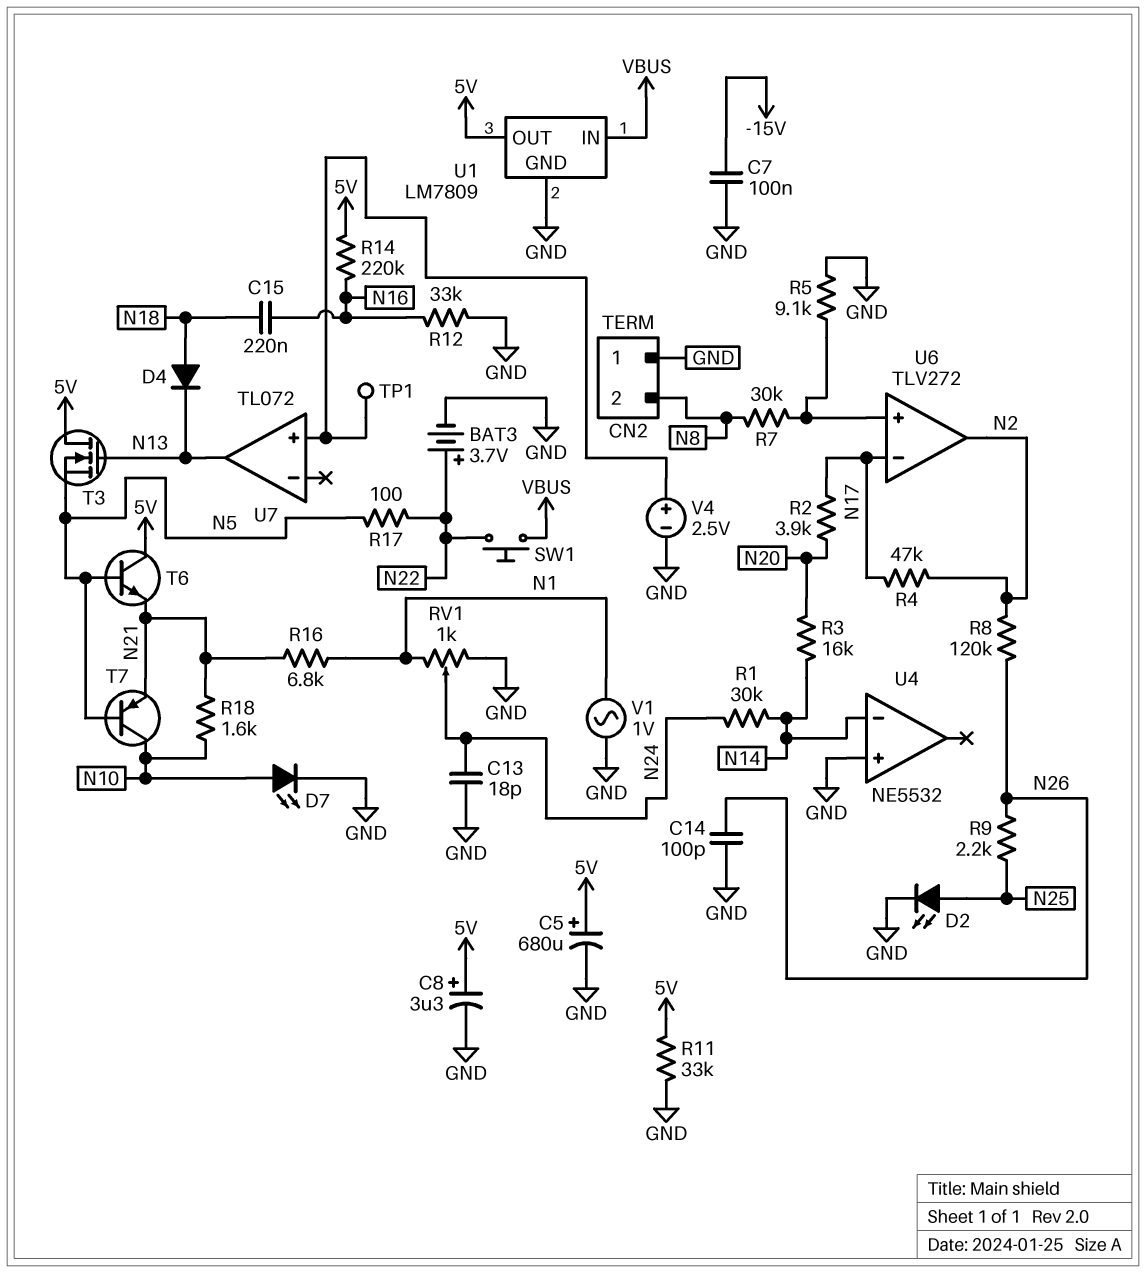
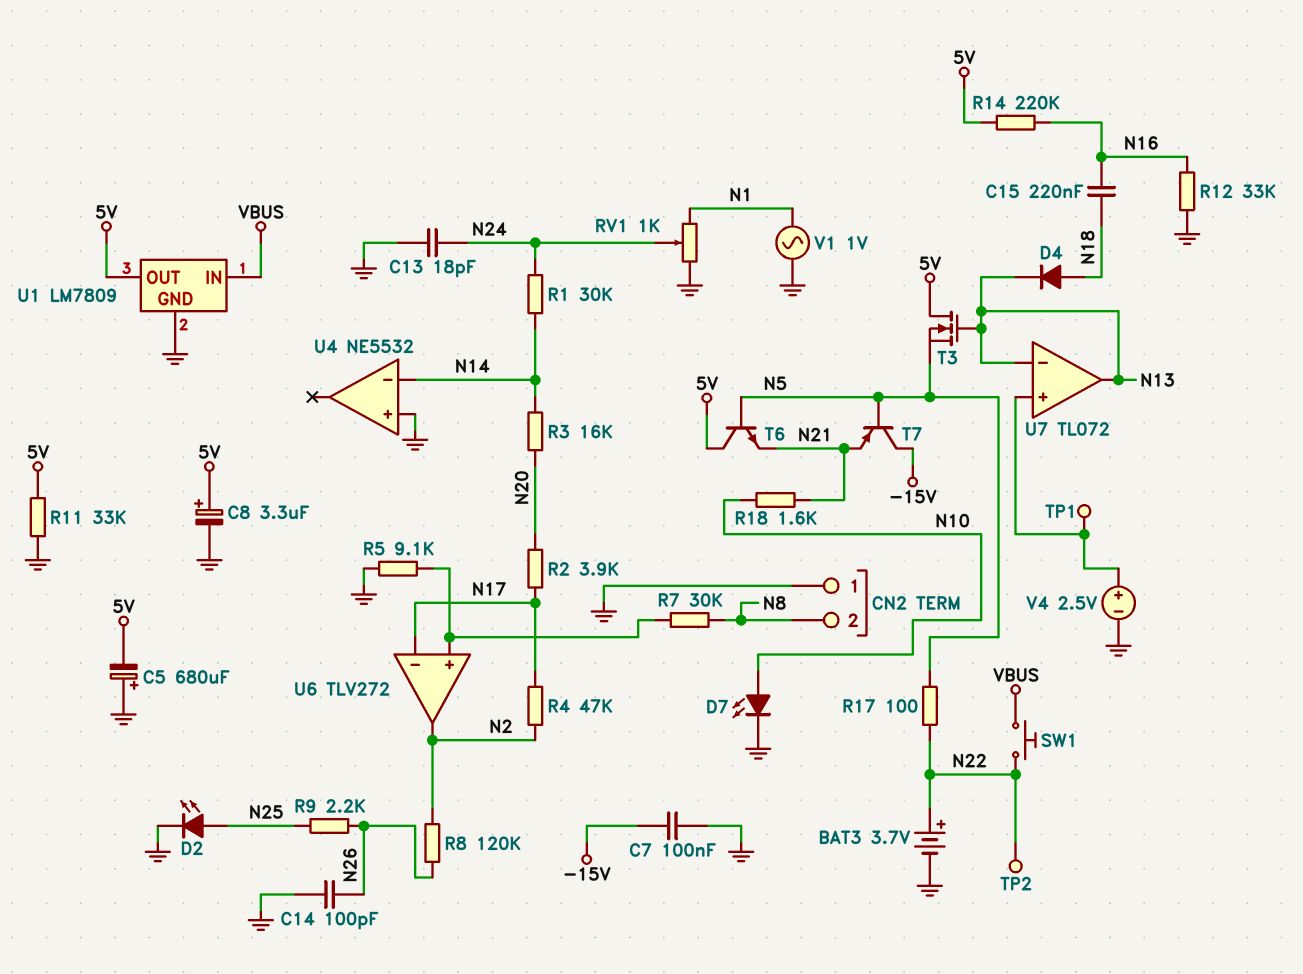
C5: 680uF (plus 5V, minus GND) -> 680uF (plus GND, minus 5V)
R16: 6.8k (N1, N21) -> none
T7: PNP (B N5, C N10, E N21) -> PNP (B N5, C -15V, E N21)
TP2: none -> test point (N22)
U7 pin in-: none -> N13

